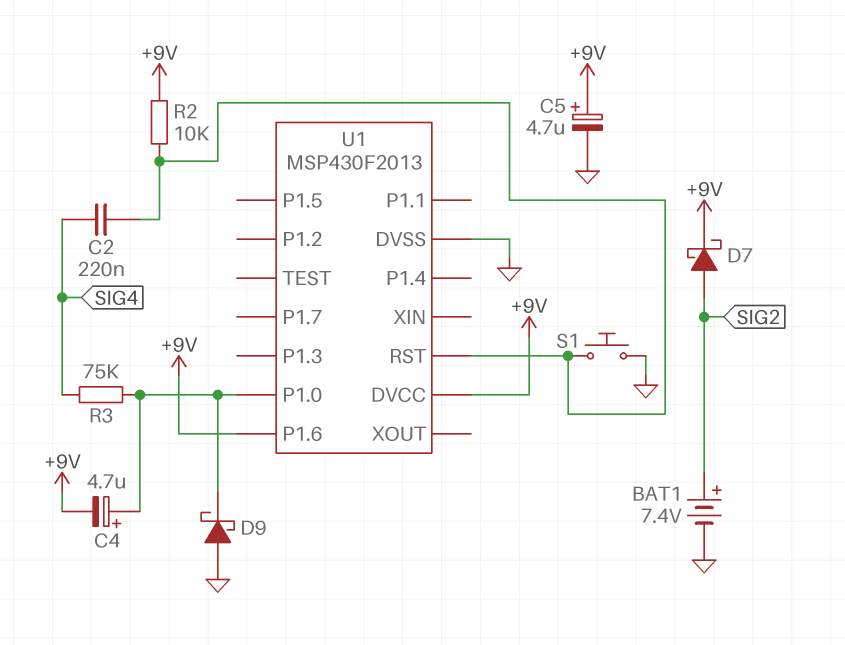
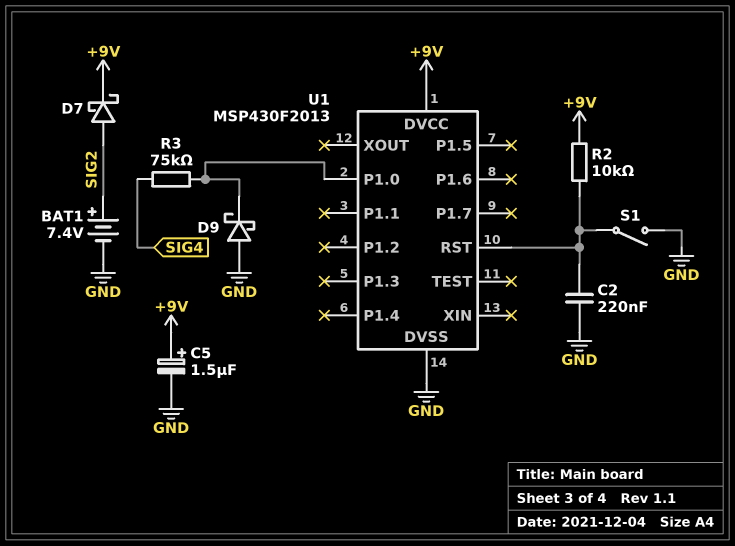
C2: 220nF (SIG4, U1/RST) -> 220nF (GND, U1/RST)
C4: 4.7uF (plus U1/P1.0, minus +9V) -> none
C5: 4.7uF (plus +9V, minus GND) -> 1.5uF (plus +9V, minus GND)
S1: button (GND, U1/RST) -> switch (GND, U1/RST)
U1 pin P1.6: +9V -> none

